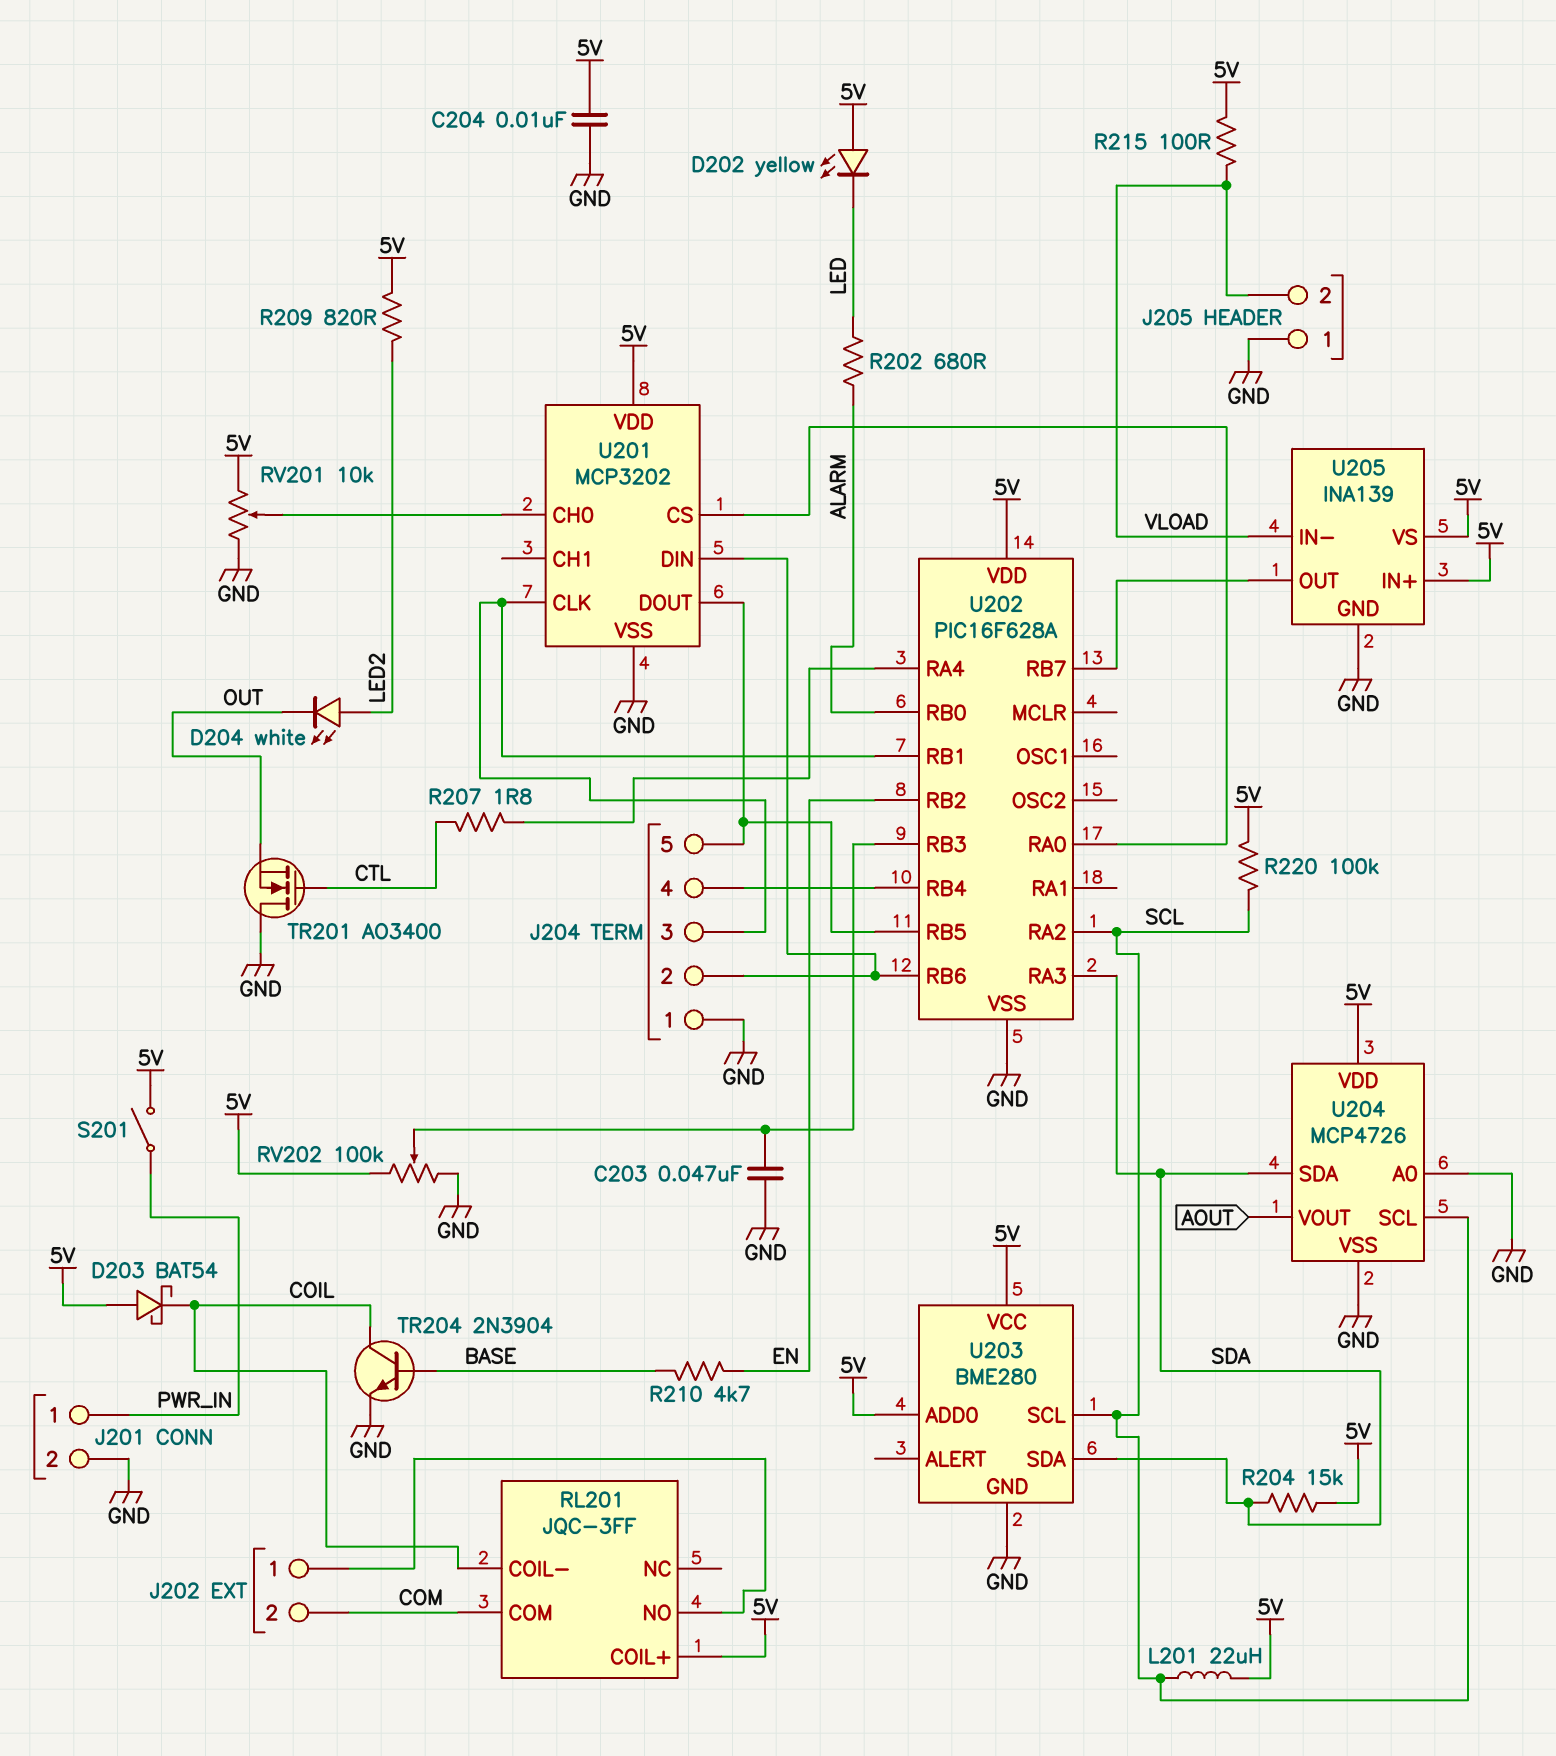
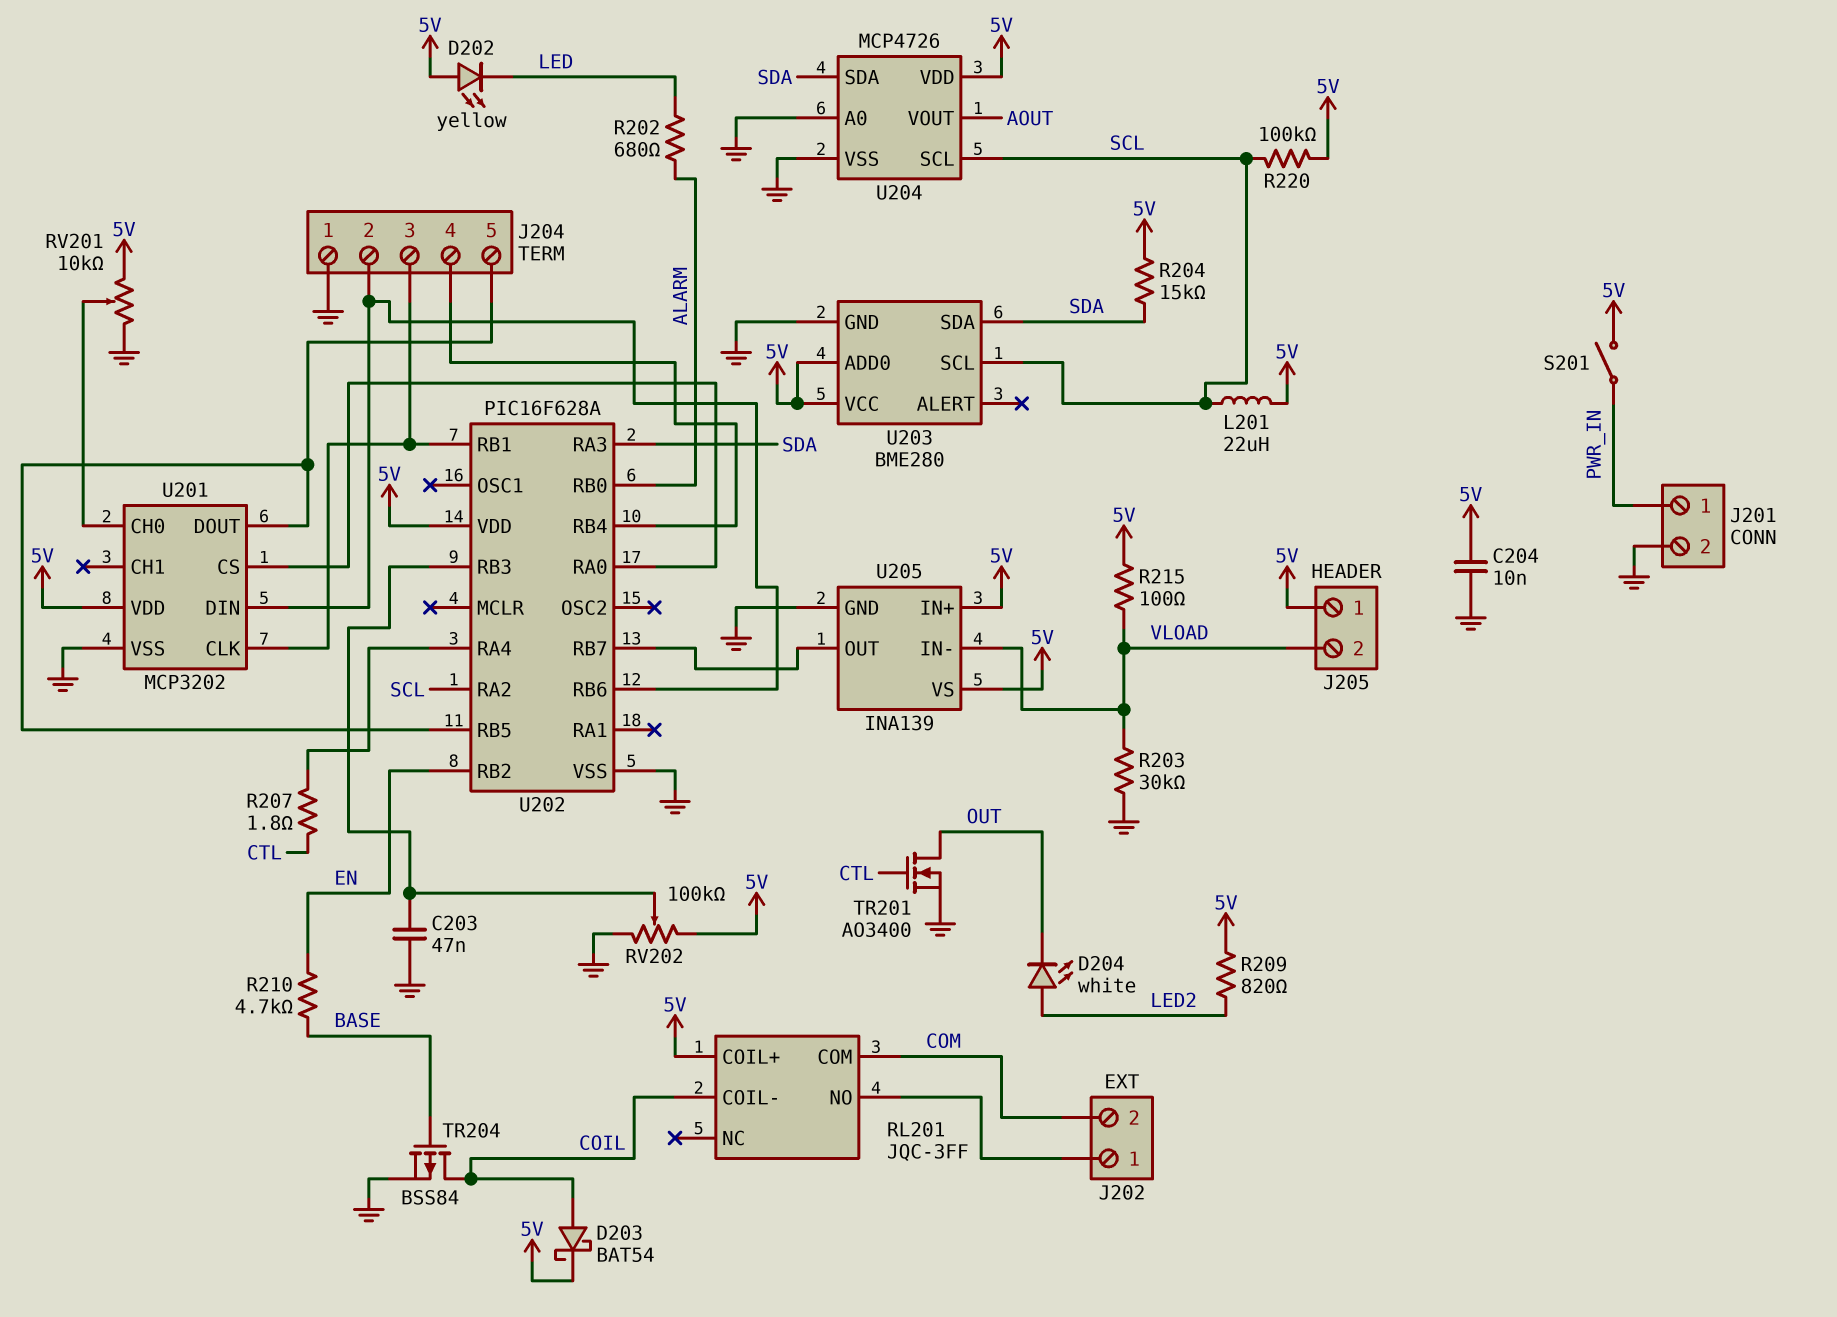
D203: schottky BAT54 (A 5V, K COIL) -> schottky BAT54 (A COIL, K 5V)
J205 pin 1: GND -> 5V
R203: none -> 30k (GND, VLOAD)
TR201: NMOS AO3400 (G CTL, D GND, S OUT) -> NMOS AO3400 (G CTL, D OUT, S GND)
TR204: NPN 2N3904 (B BASE, C COIL, E GND) -> PMOS BSS84 (G BASE, D COIL, S GND)

